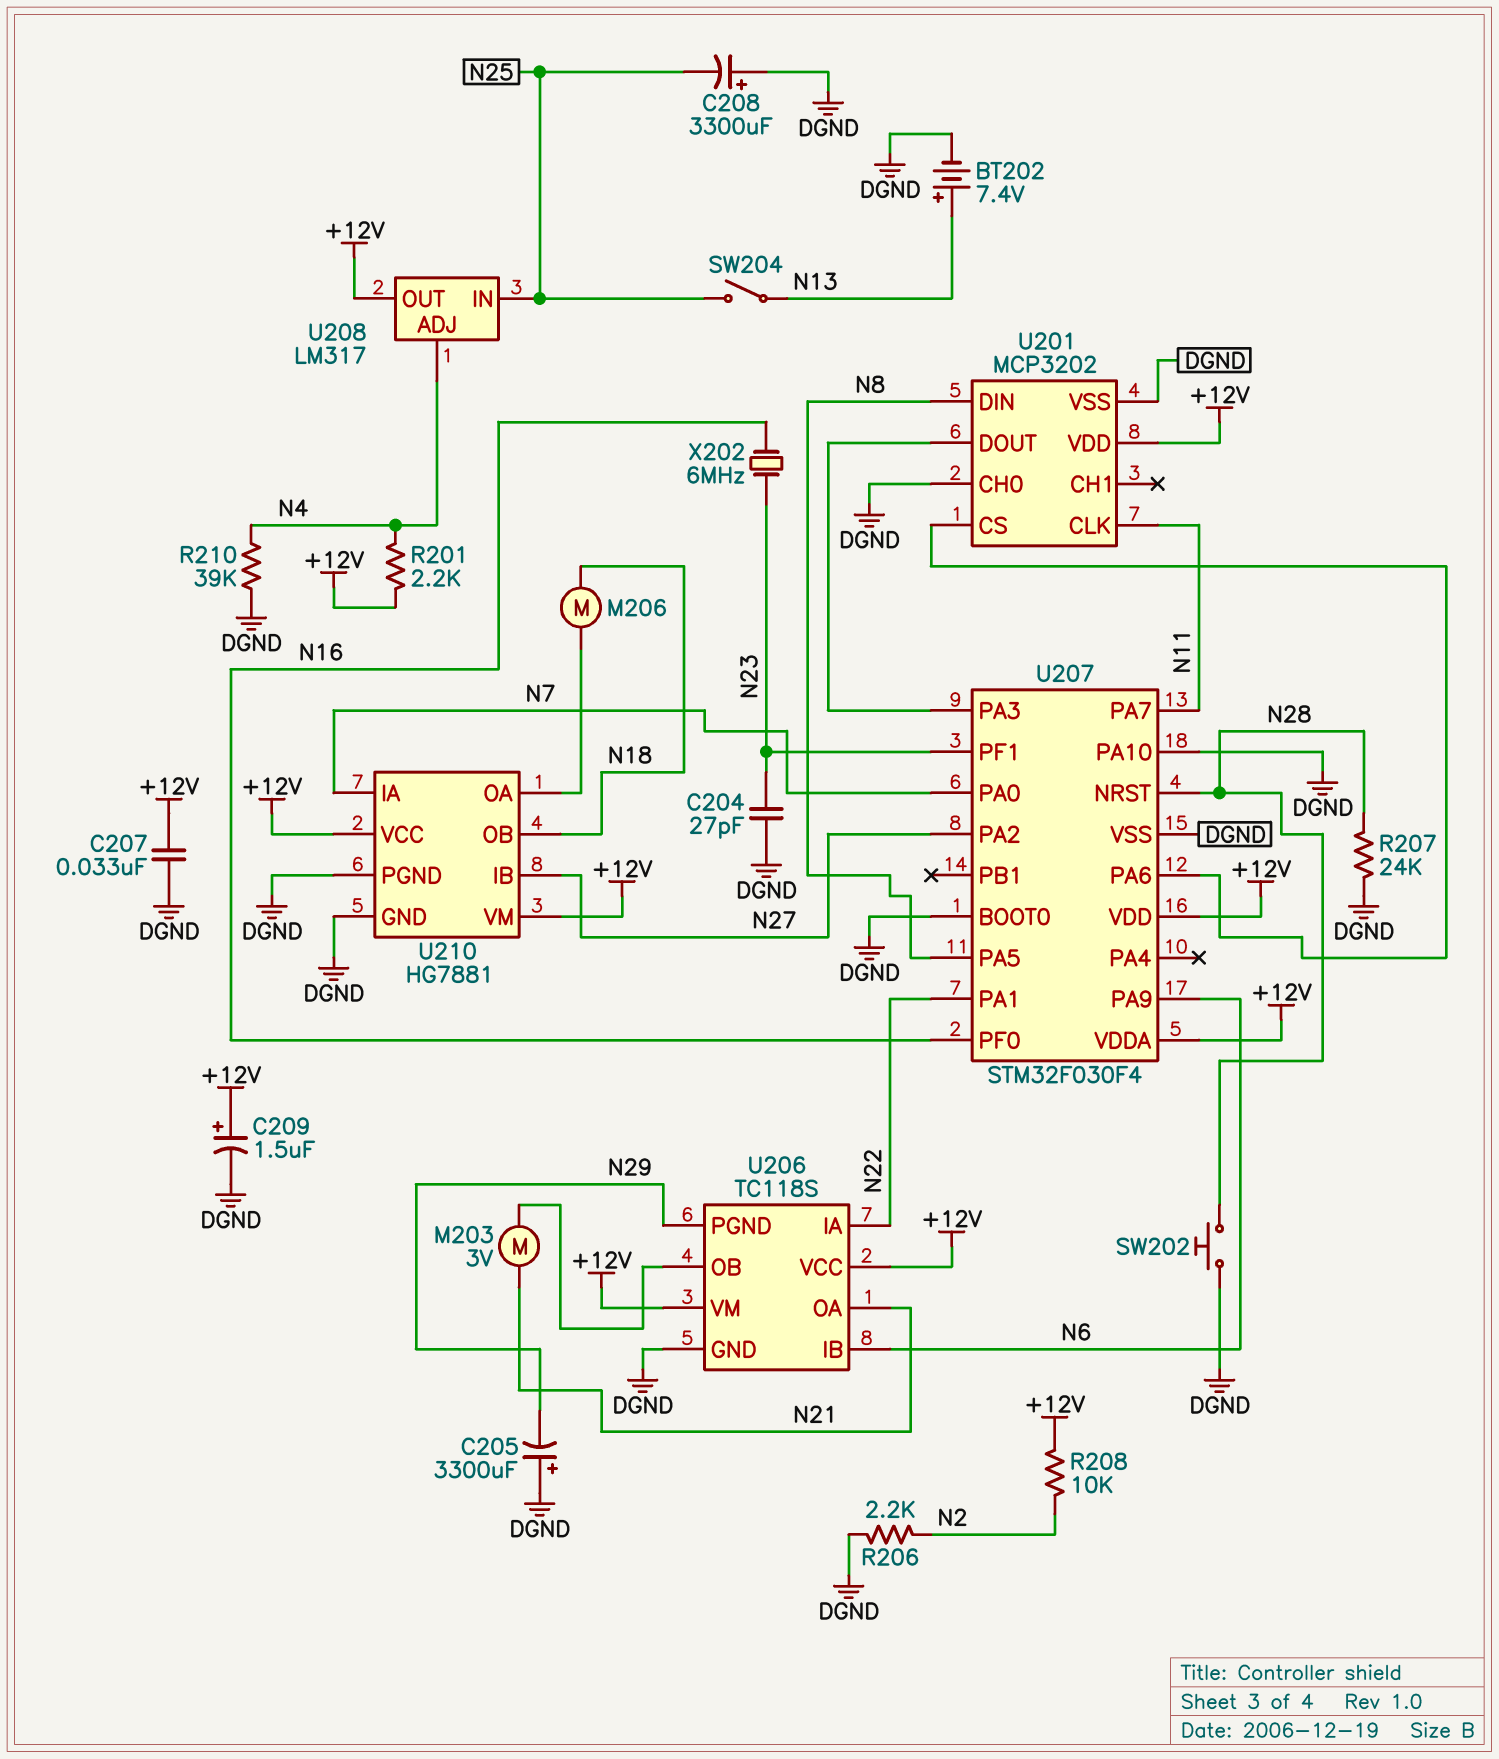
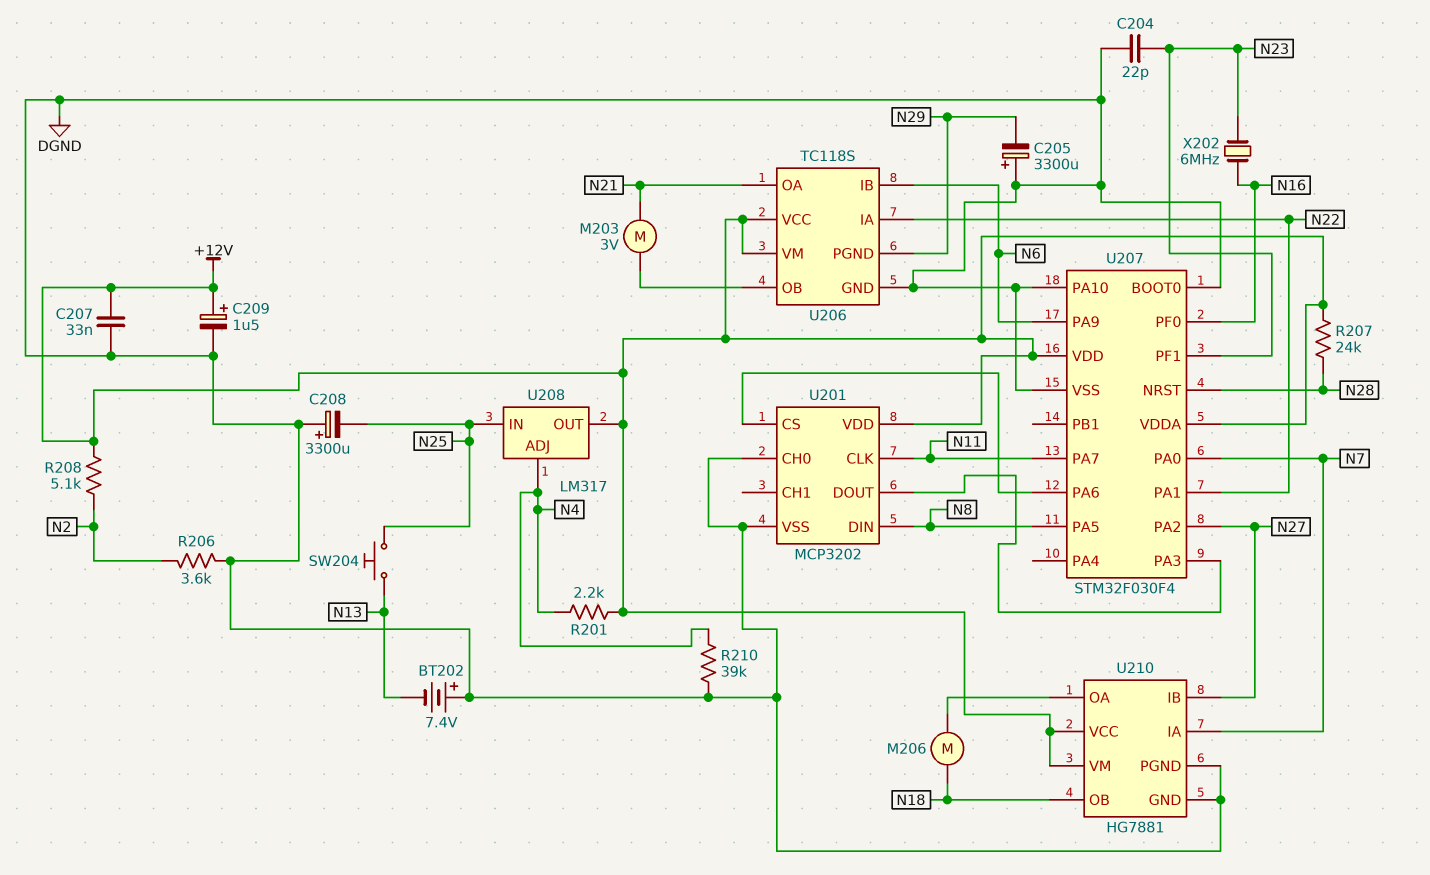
BT202: 7.4V (plus N13, minus DGND) -> 7.4V (plus DGND, minus N13)
C204: 27pF (DGND, N23) -> 22pF (DGND, N23)
R206: 2.2k (DGND, N2) -> 3.6k (DGND, N2)
R207: 24k (DGND, N28) -> 24k (+12V, N28)
R208: 10k (+12V, N2) -> 5.1k (+12V, N2)
SW202: button (DGND, N28) -> none
SW204: switch (N13, N25) -> button (N13, N25)

